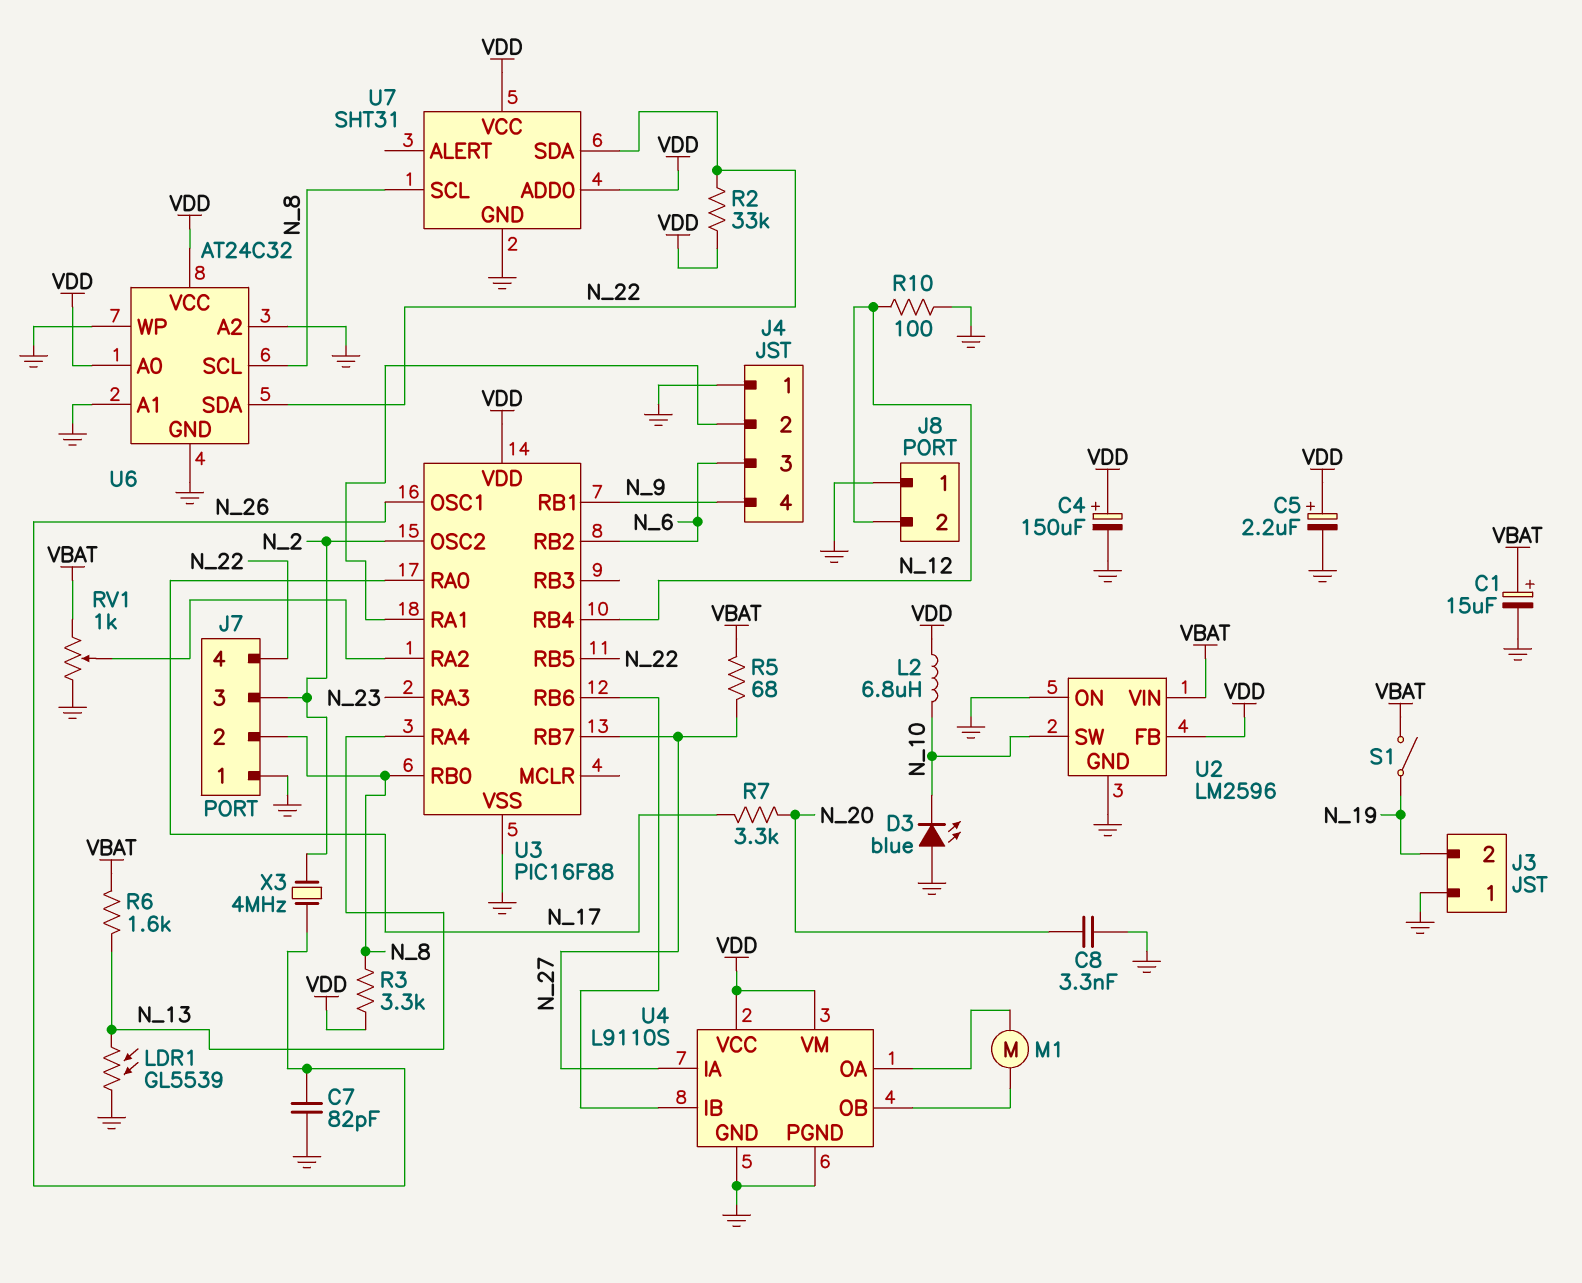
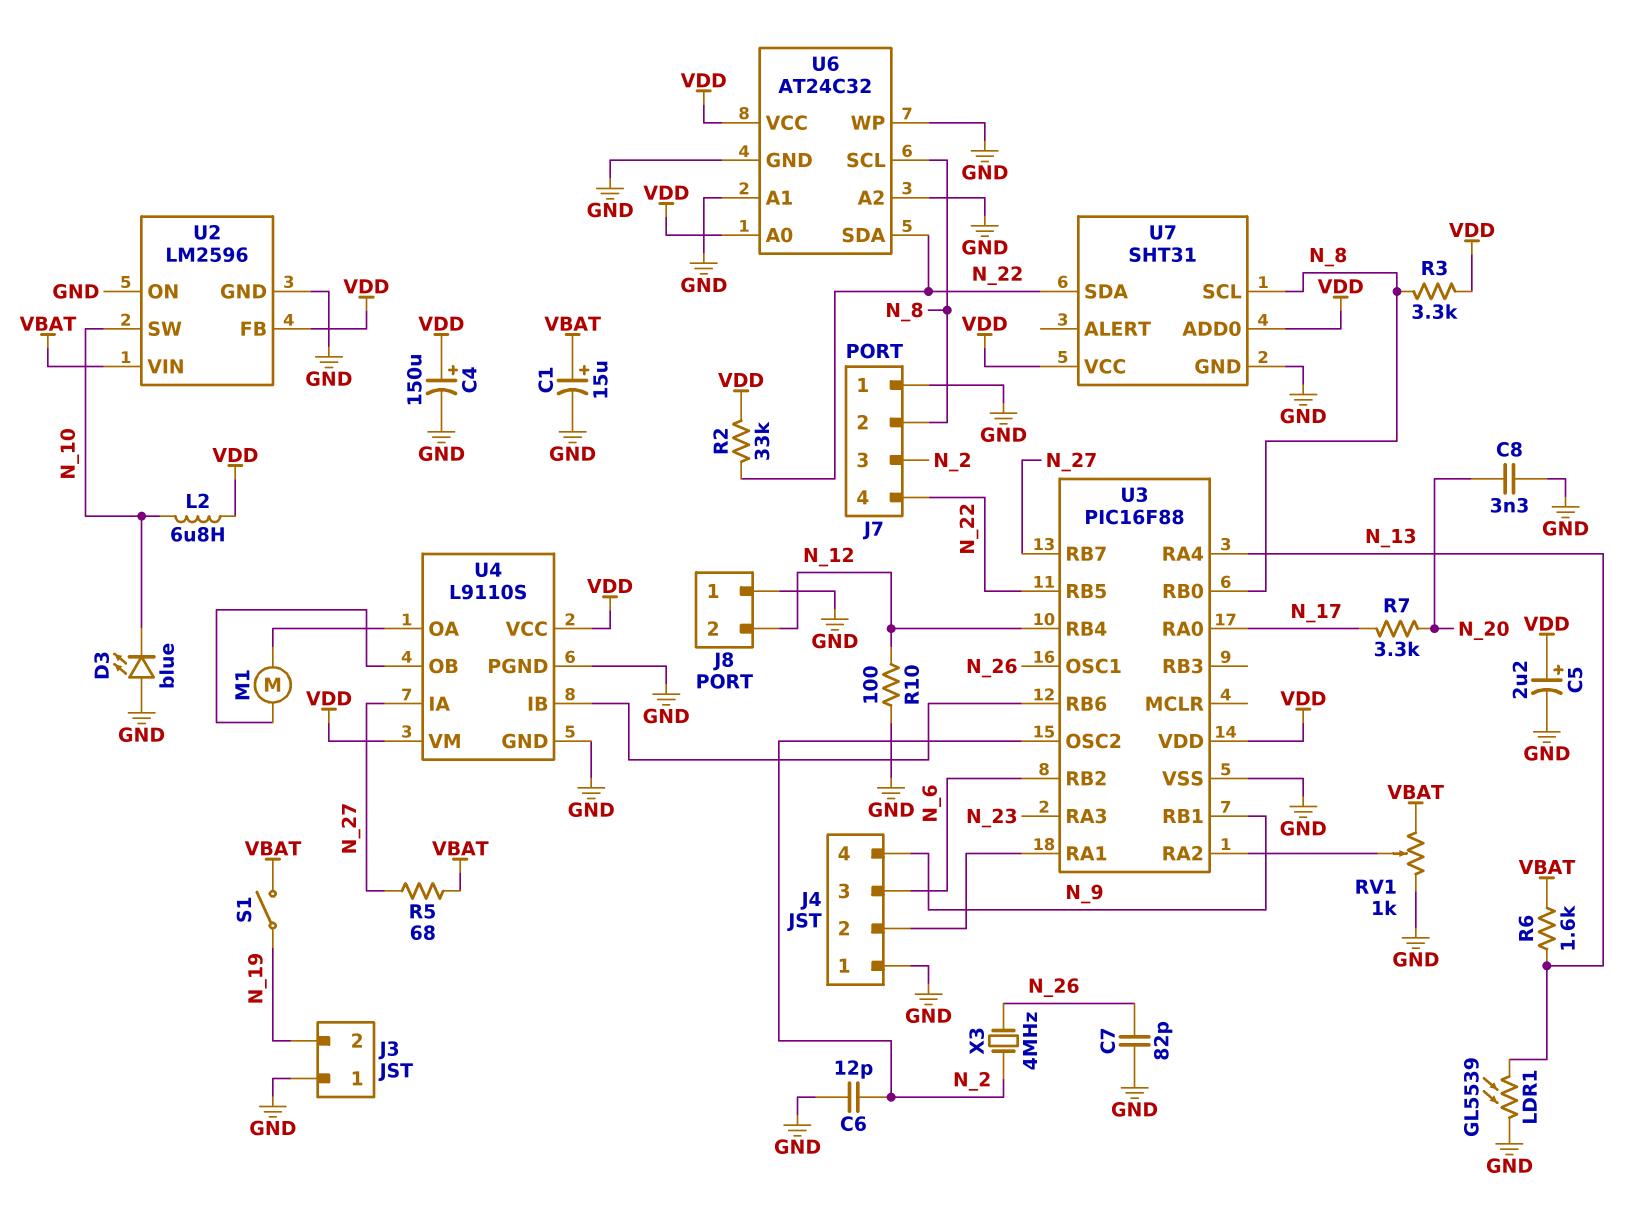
C6: none -> 12pF (GND, N_2)

